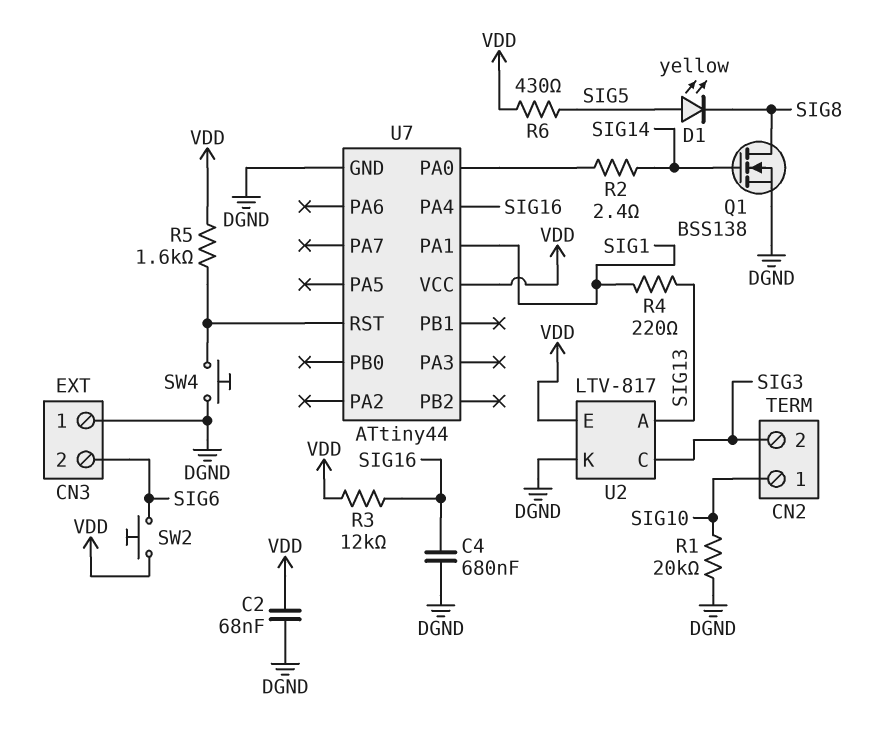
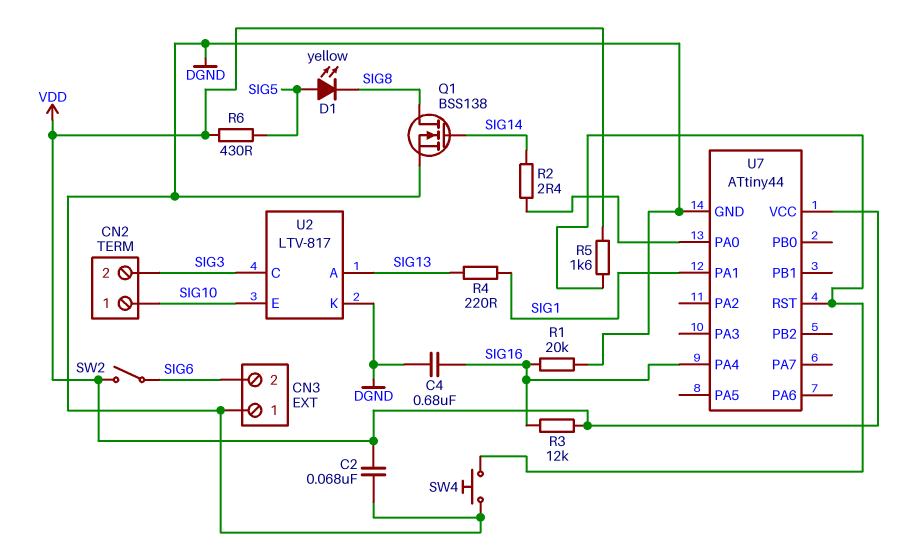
R1: 20k (DGND, SIG10) -> 20k (DGND, SIG16)
SW2: button (SIG6, VDD) -> switch (SIG6, VDD)
U2 pin E: VDD -> SIG10

